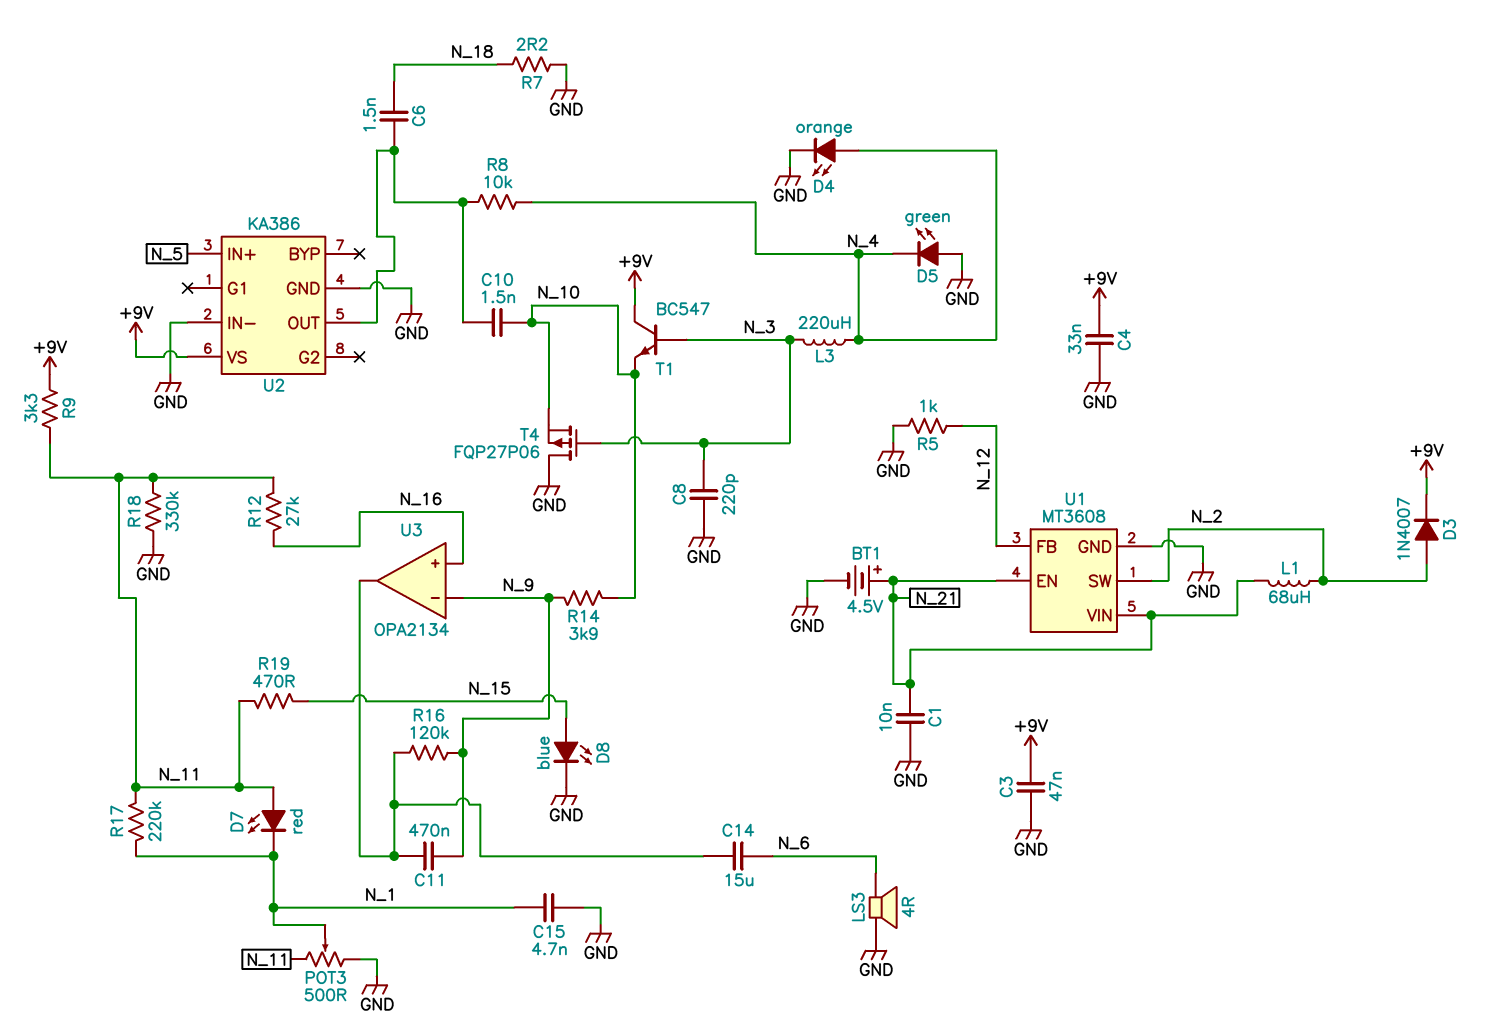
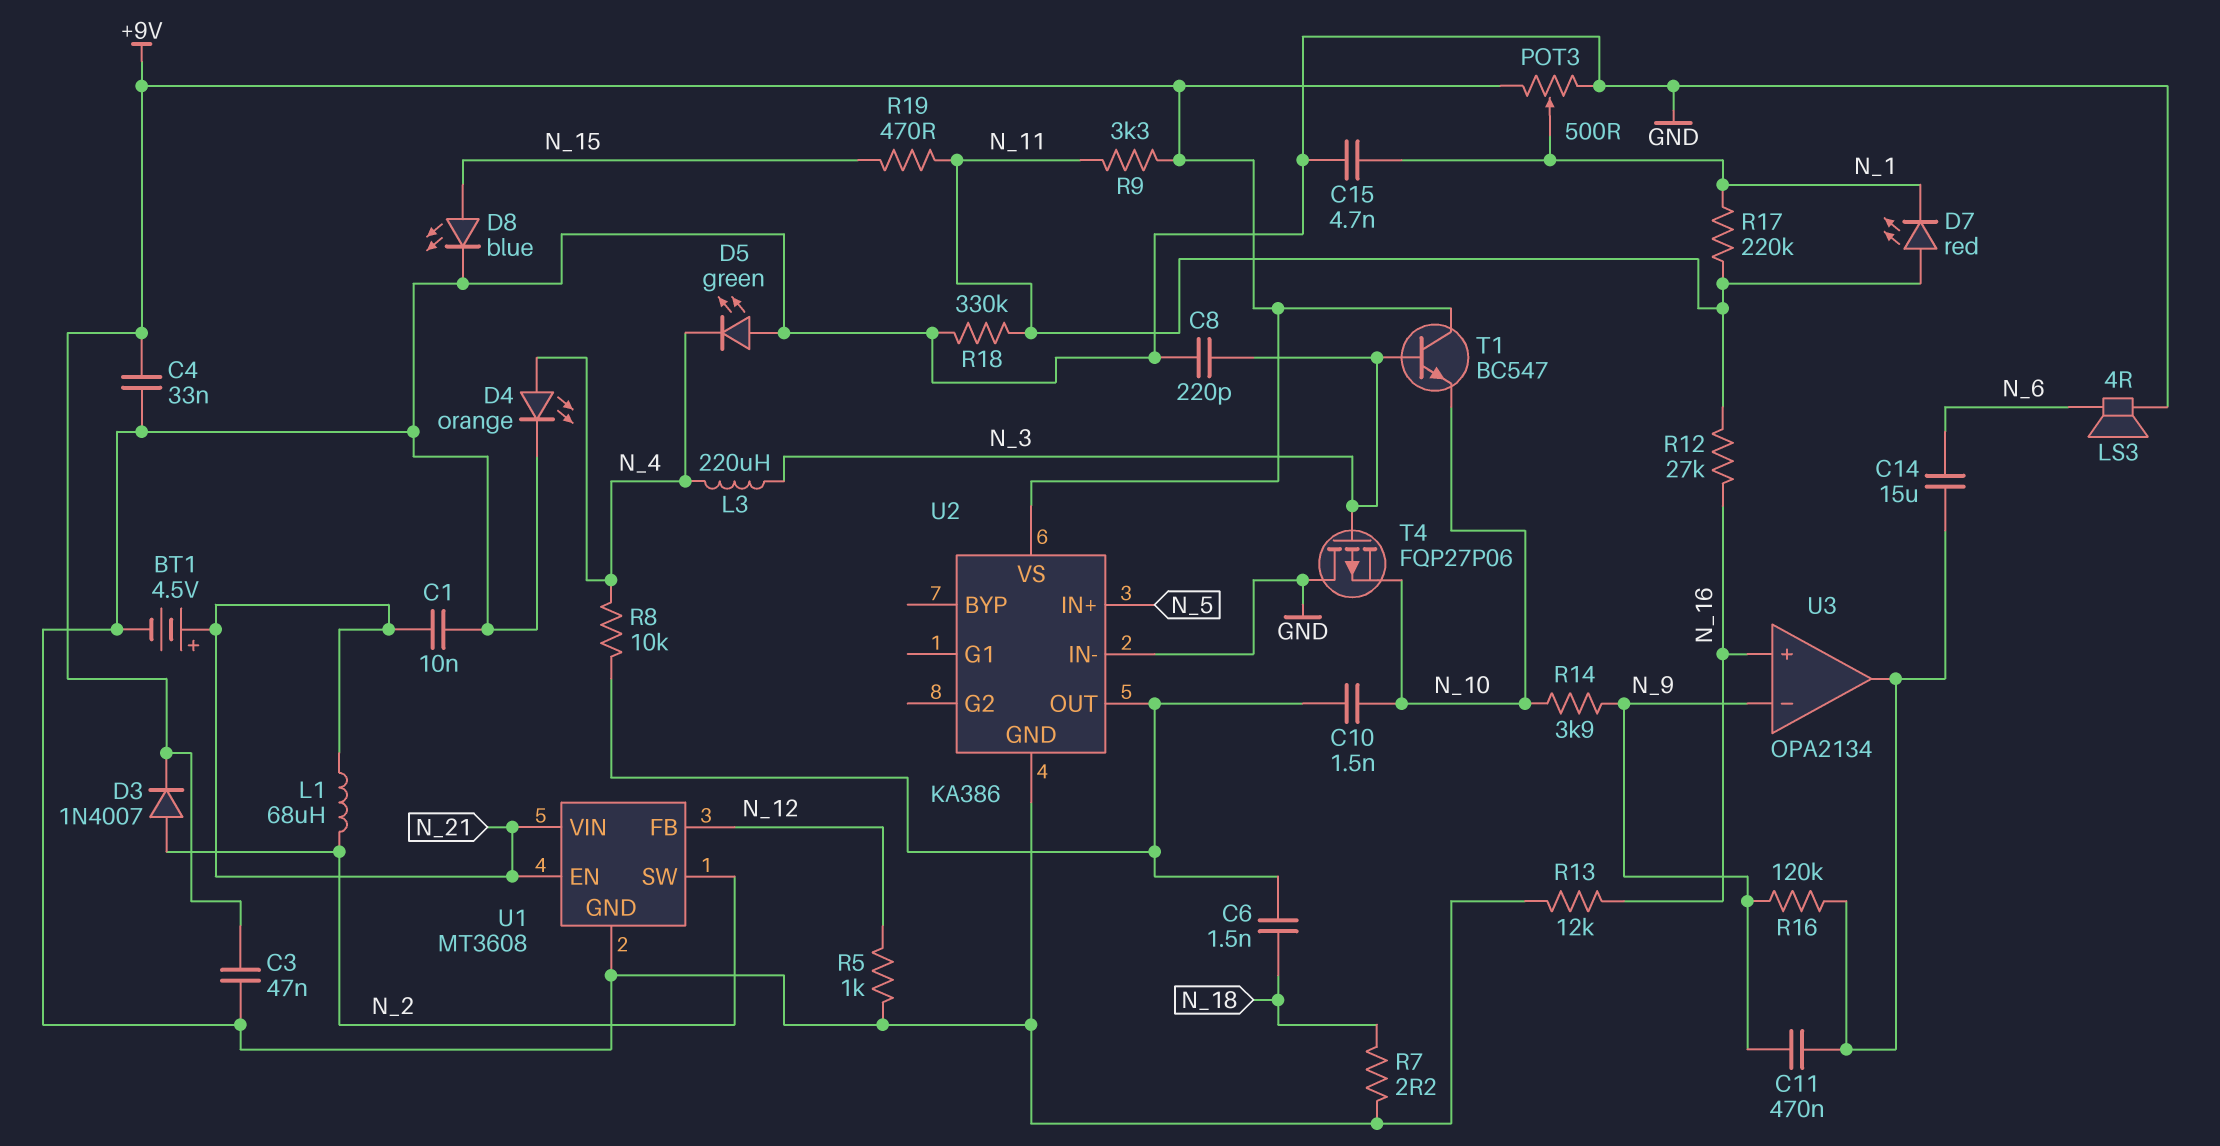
POT3: 500 (GND, N_11, wiper N_1) -> 500 (+9V, GND, wiper N_1)
R13: none -> 12k (GND, N_16)

